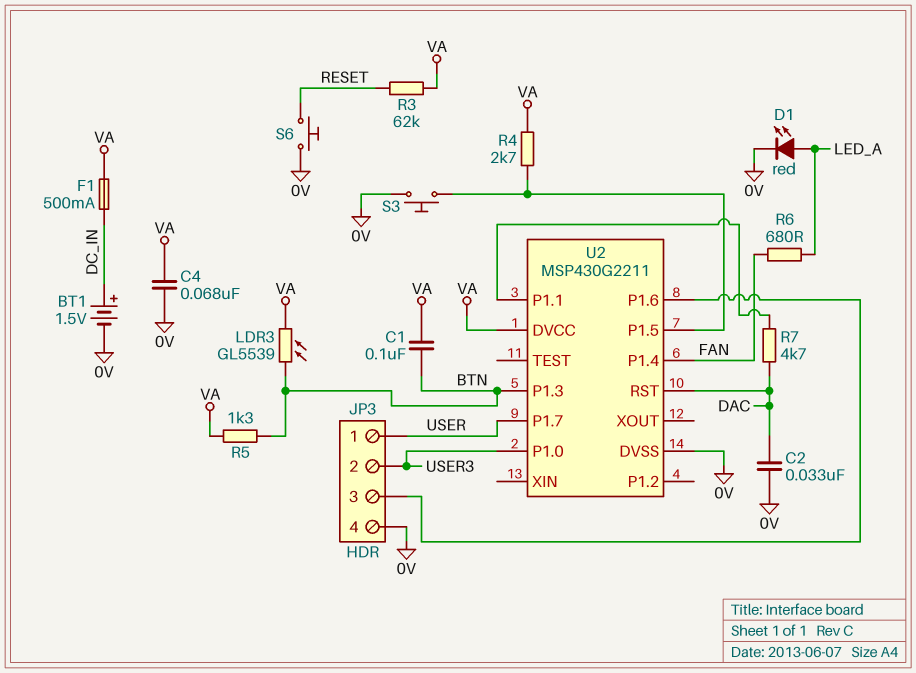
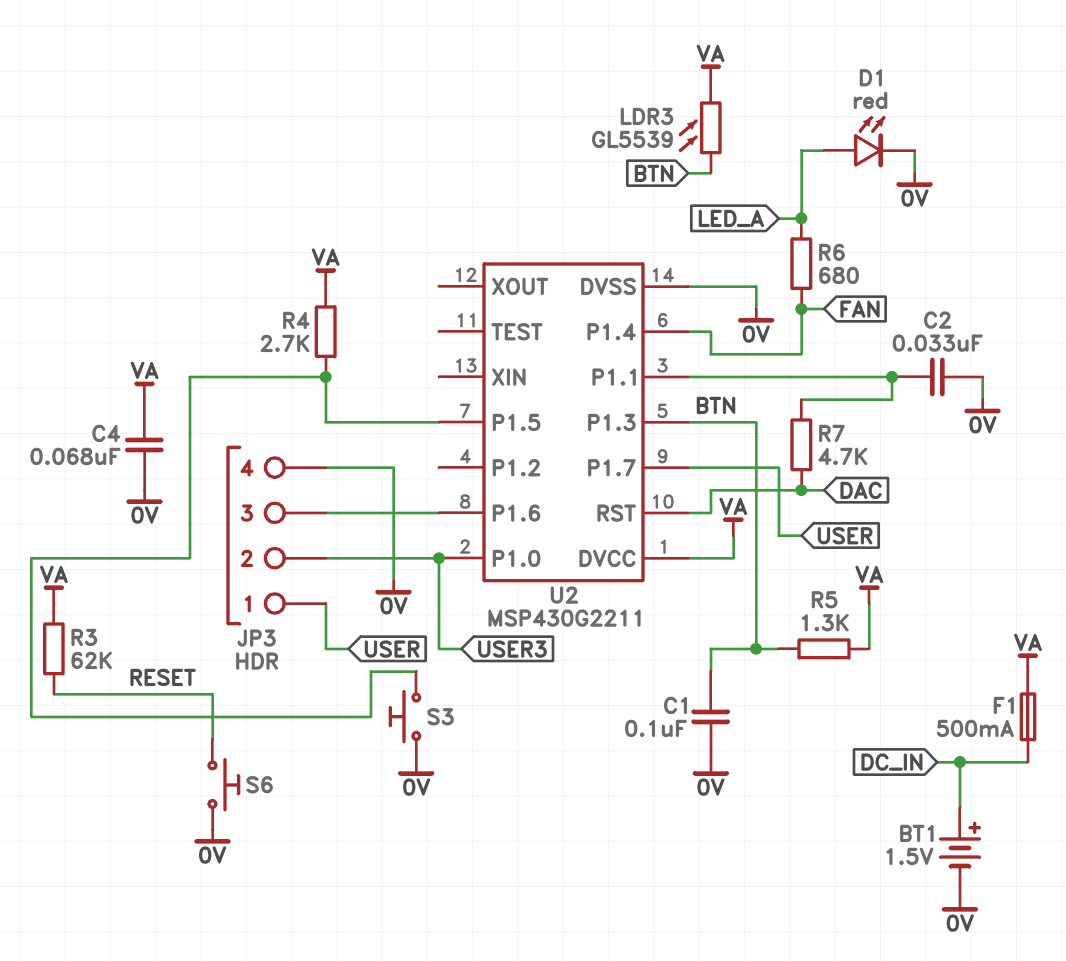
C1: 100nF (BTN, VA) -> 100nF (0V, BTN)
C2: 33nF (0V, DAC) -> 33nF (0V, U2/P1.1)

